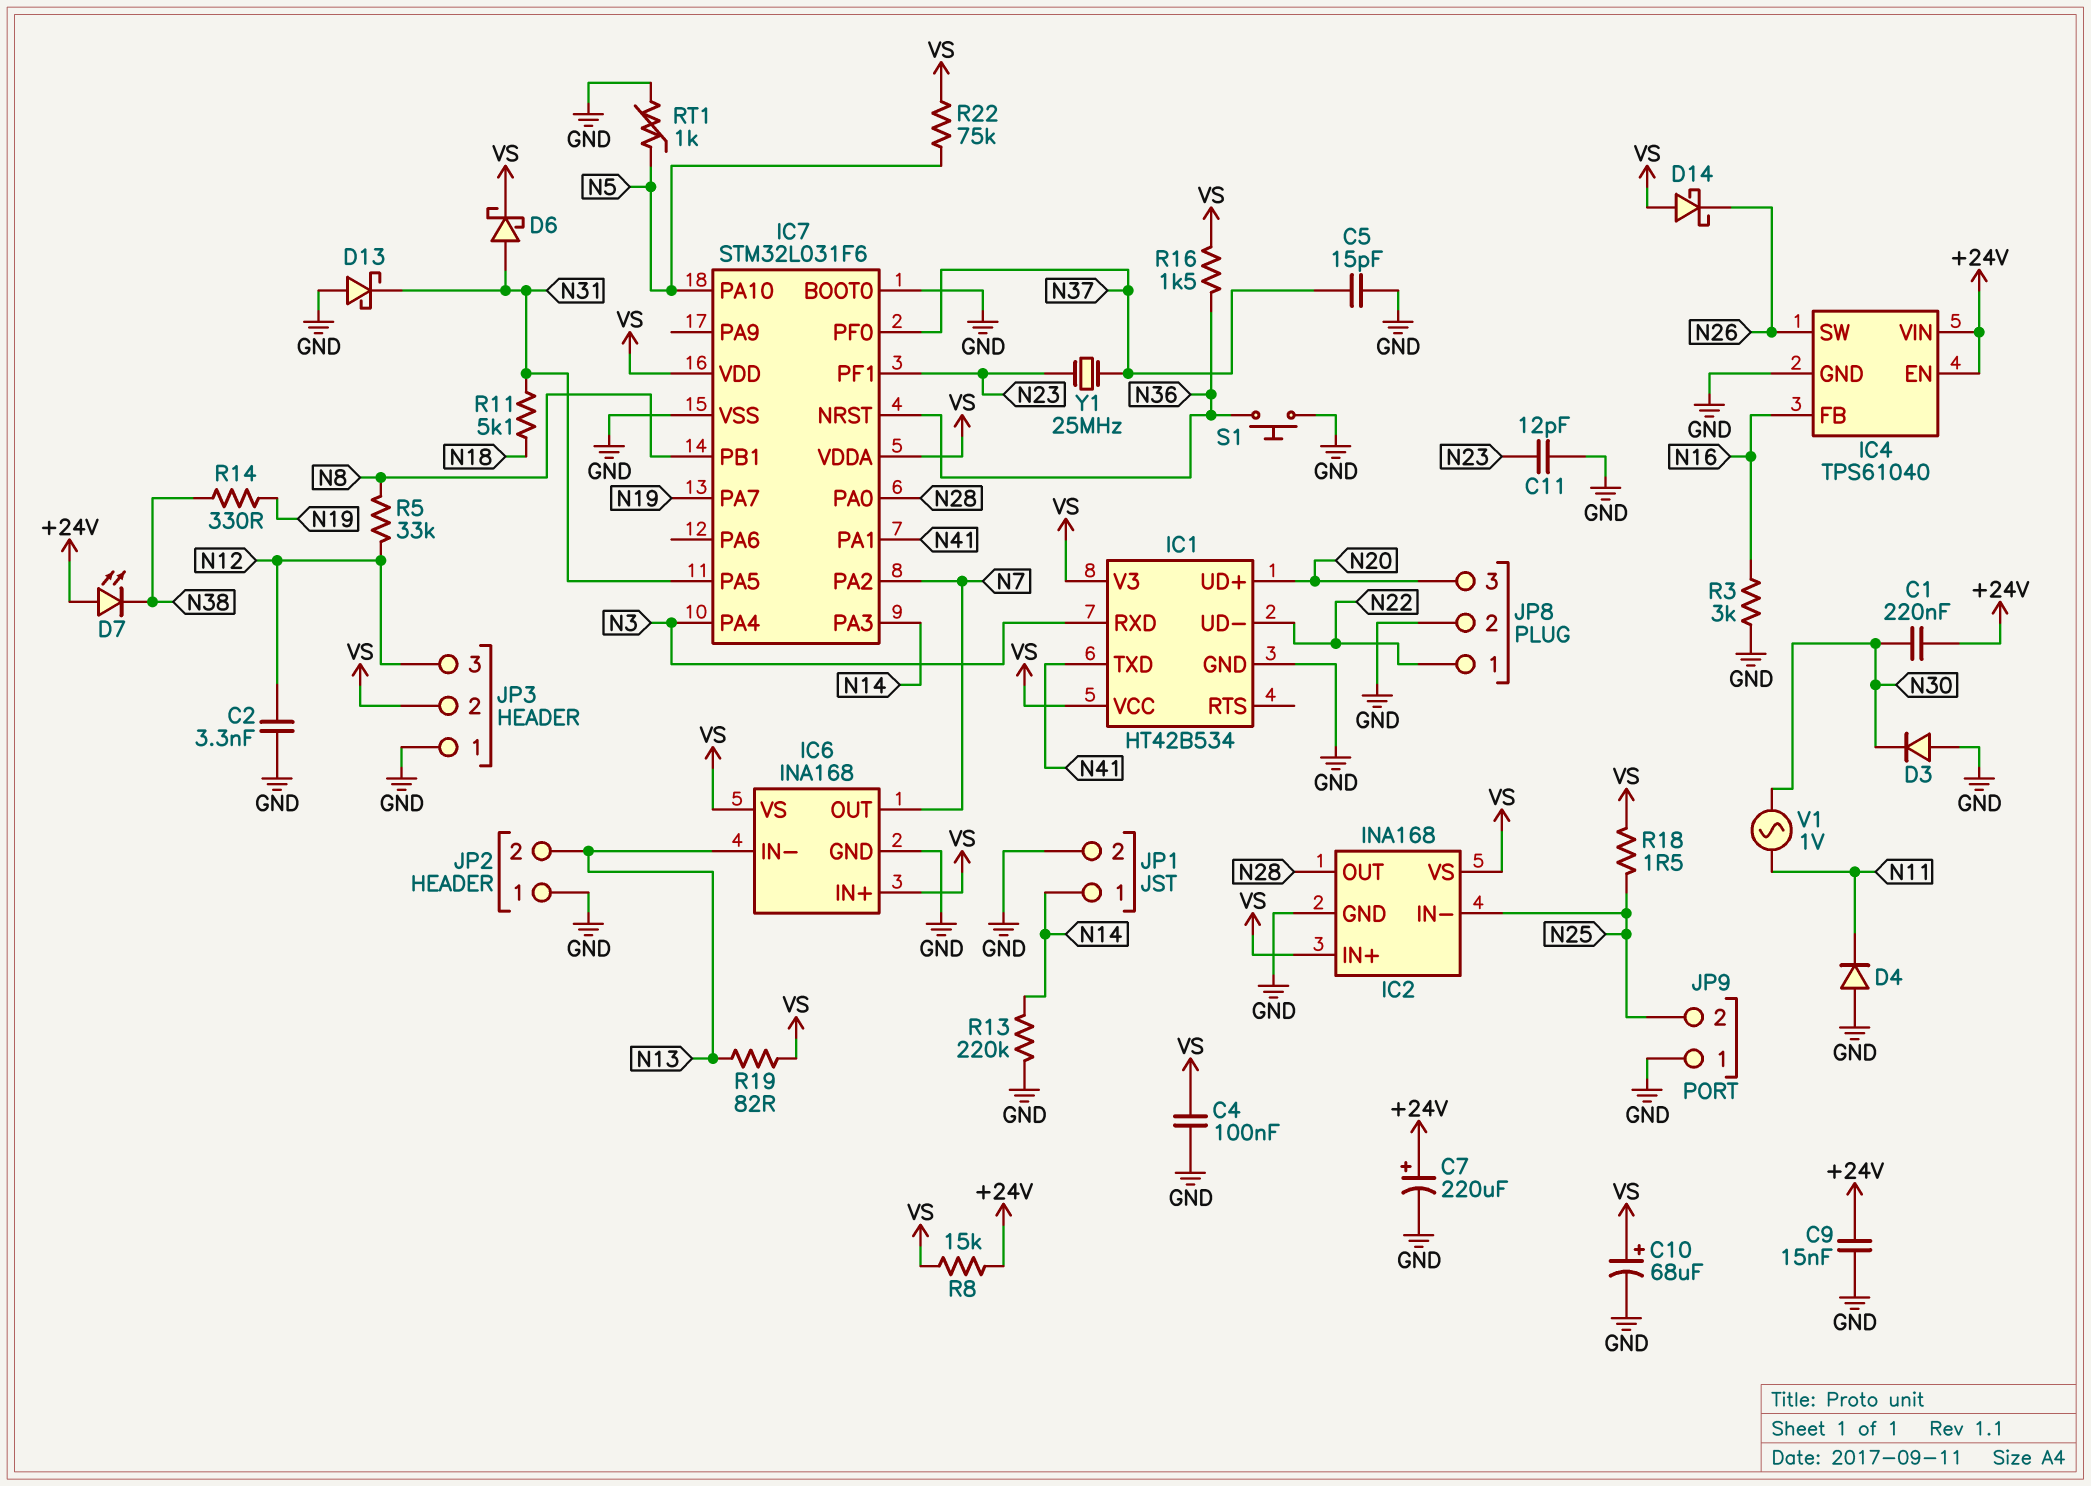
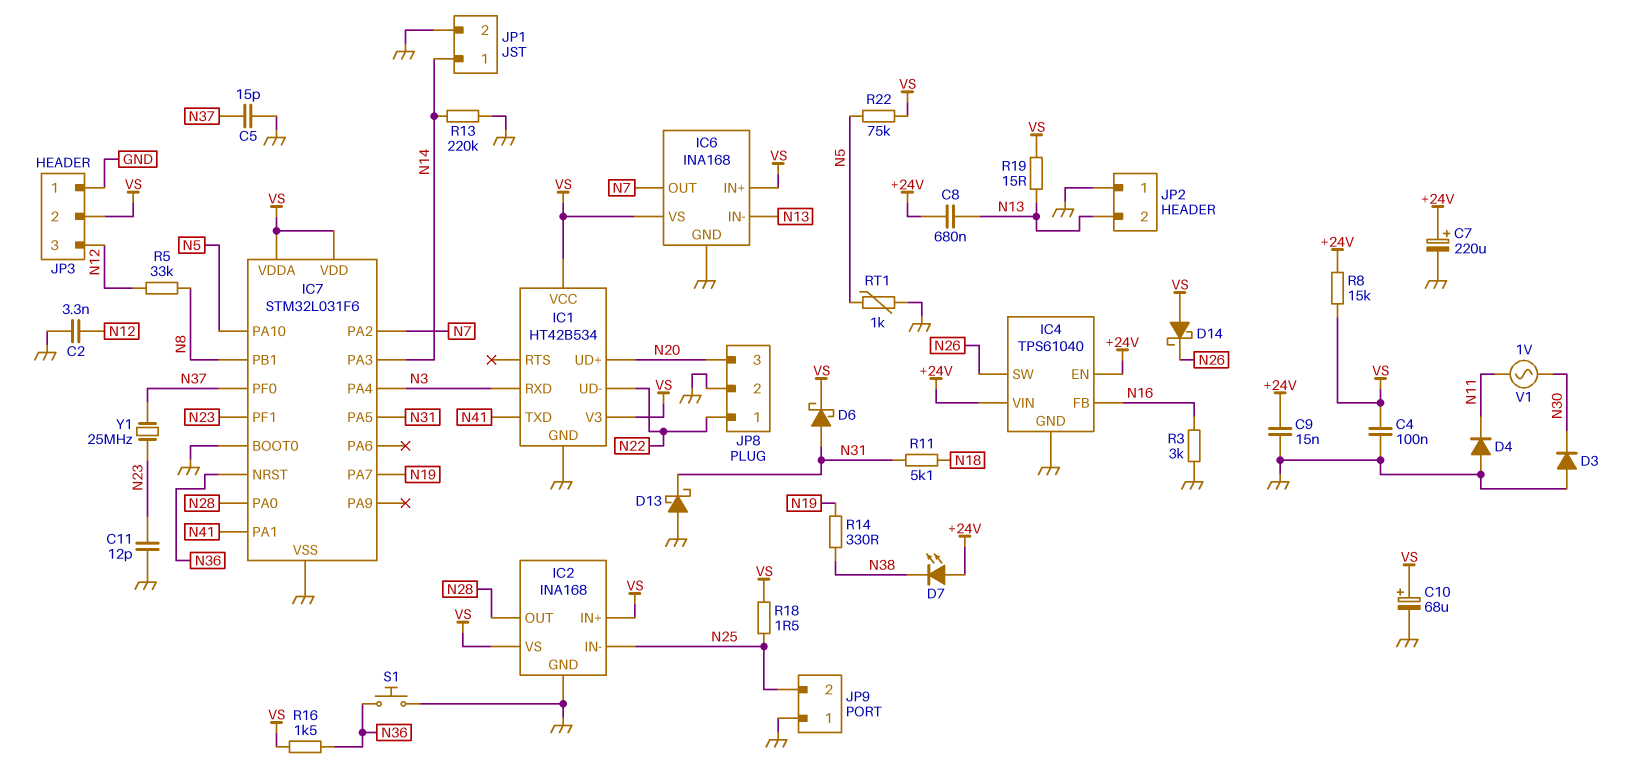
C1: 220nF (+24V, N30) -> none
C8: none -> 680nF (+24V, N13)
R19: 82 (N13, VS) -> 15 (N13, VS)

